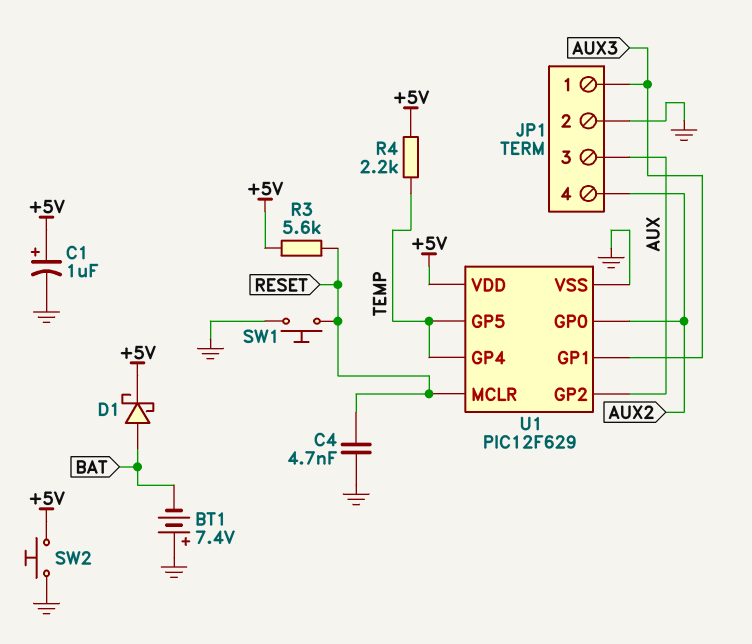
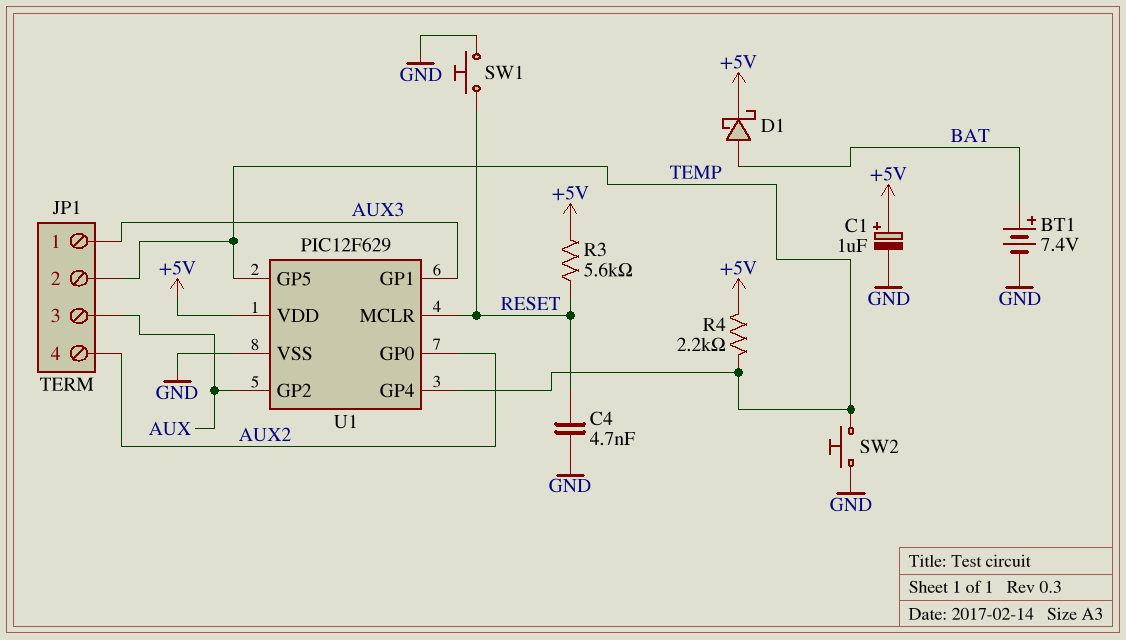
BT1: 7.4V (plus GND, minus BAT) -> 7.4V (plus BAT, minus GND)
JP1 pin 2: GND -> TEMP
SW2: button (+5V, GND) -> button (GND, TEMP)

